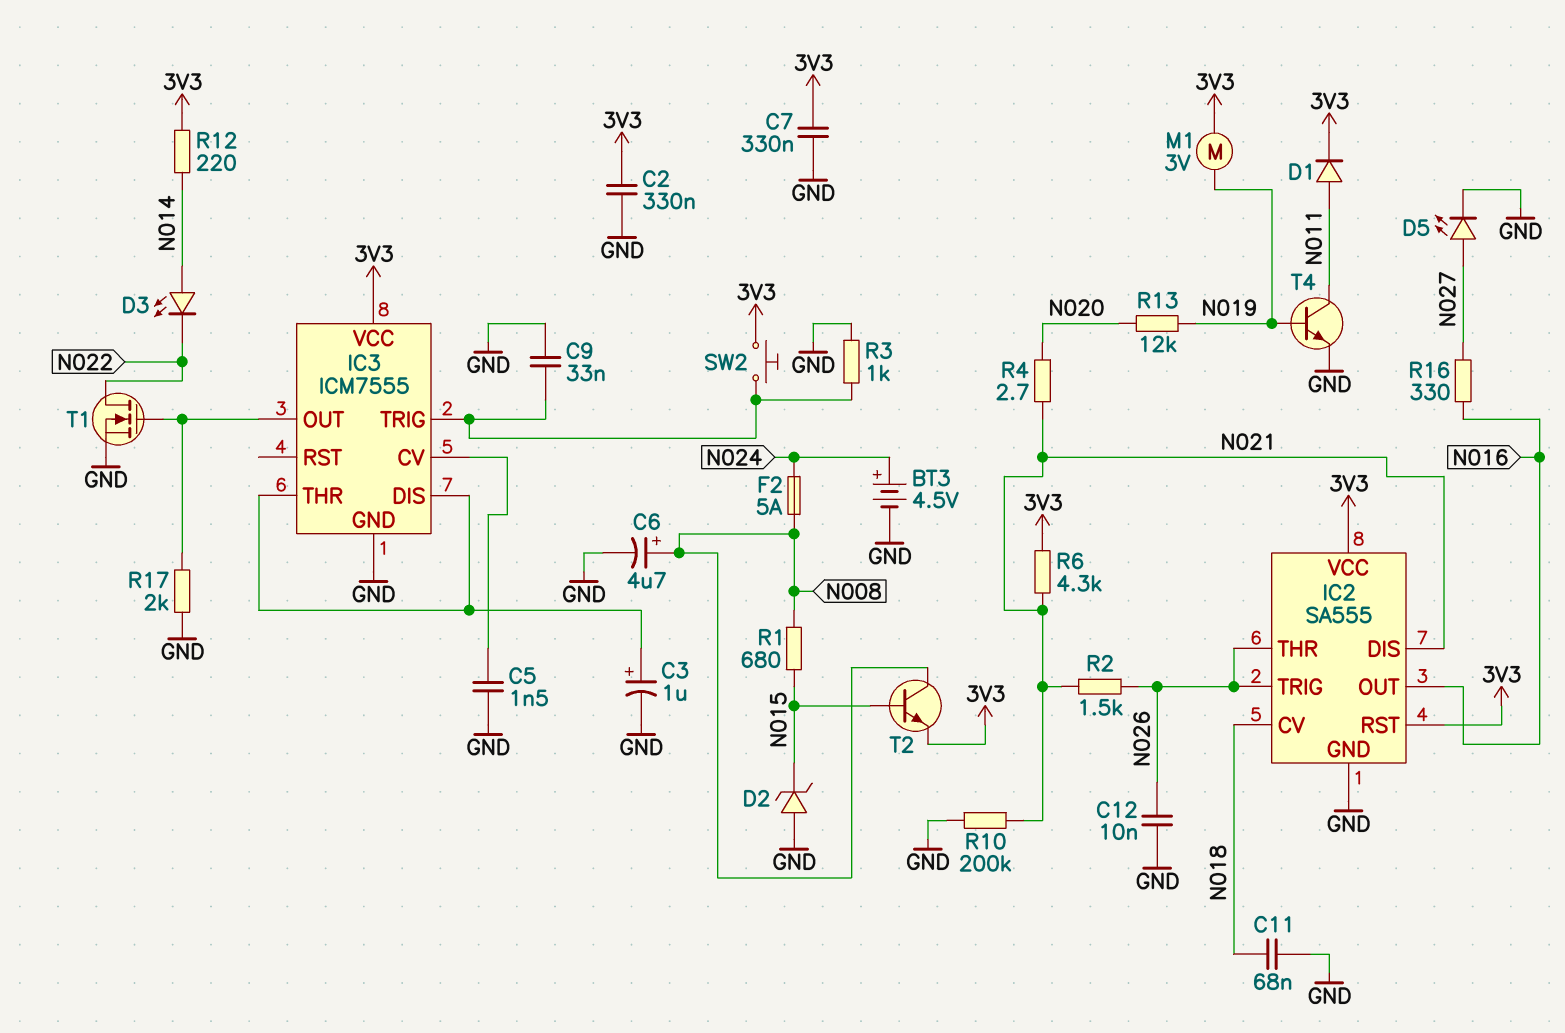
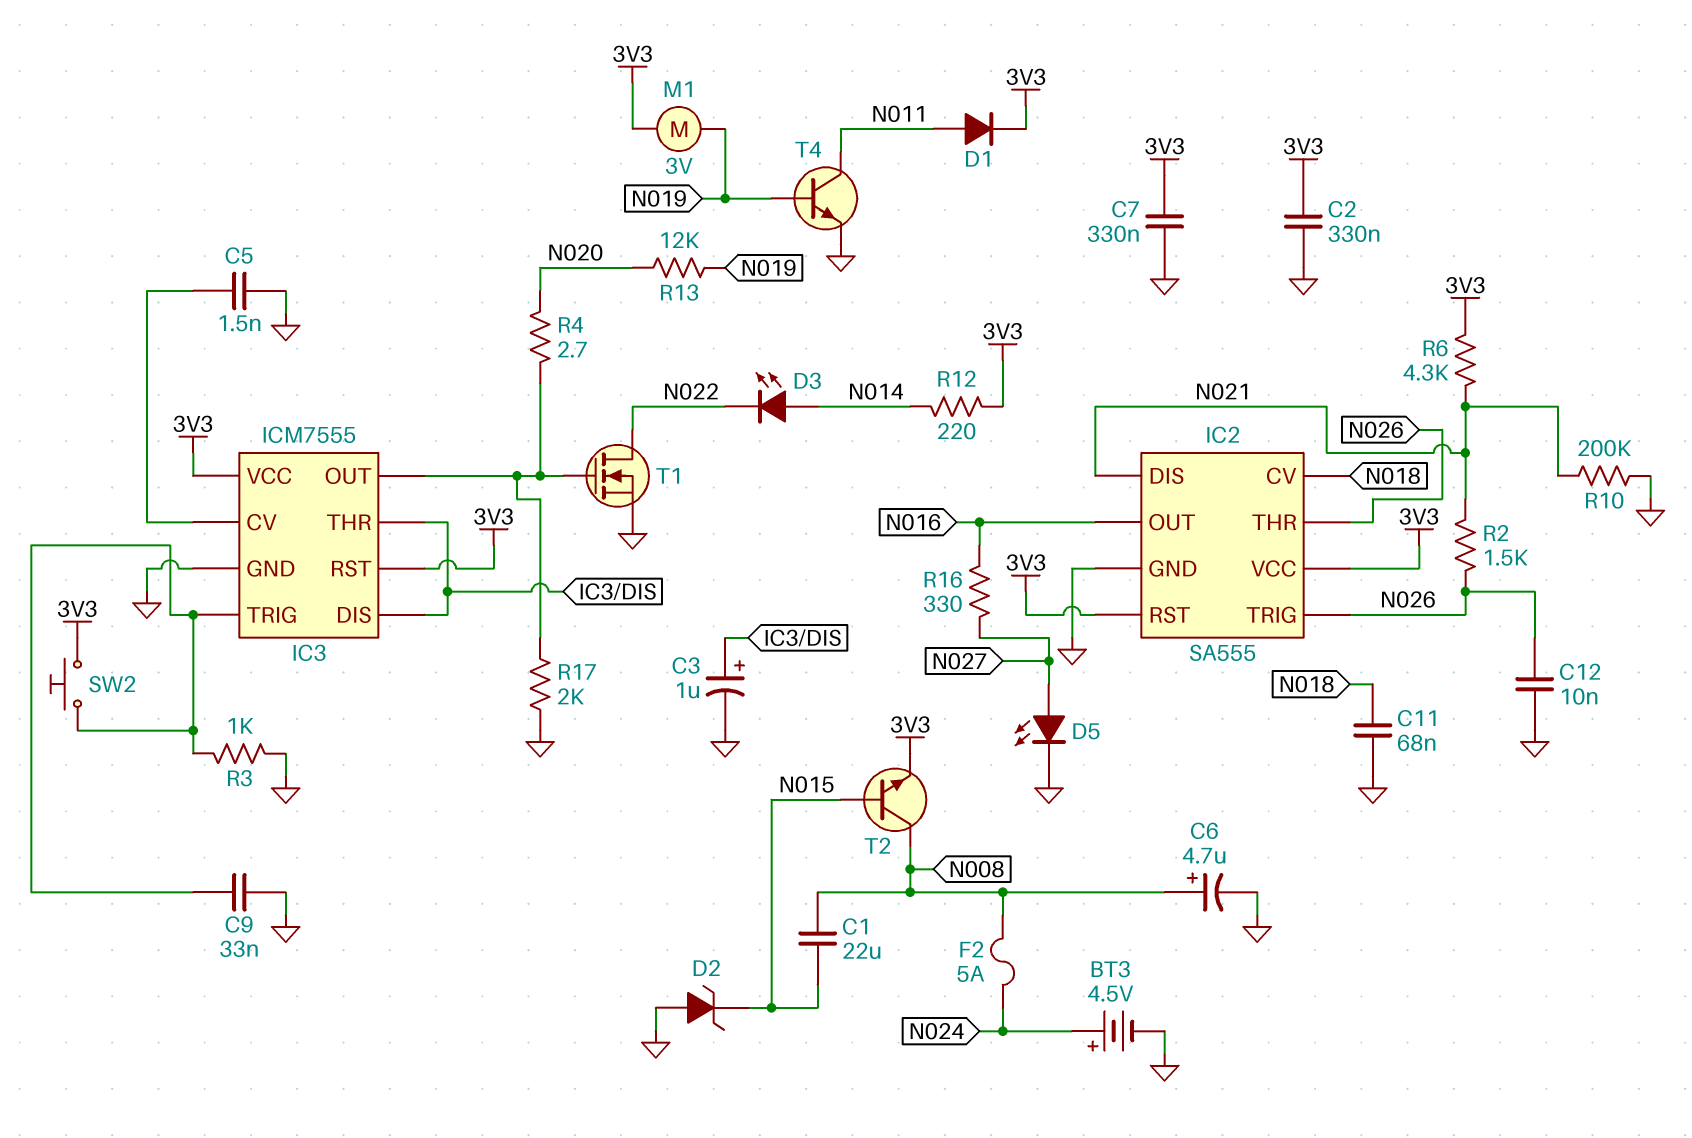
C1: none -> 22uF (N008, N015)
IC3 pin RST: none -> 3V3
R1: 680 (N008, N015) -> none
R4: 2.7 (N020, N021) -> 2.7 (IC3/OUT, N020)

